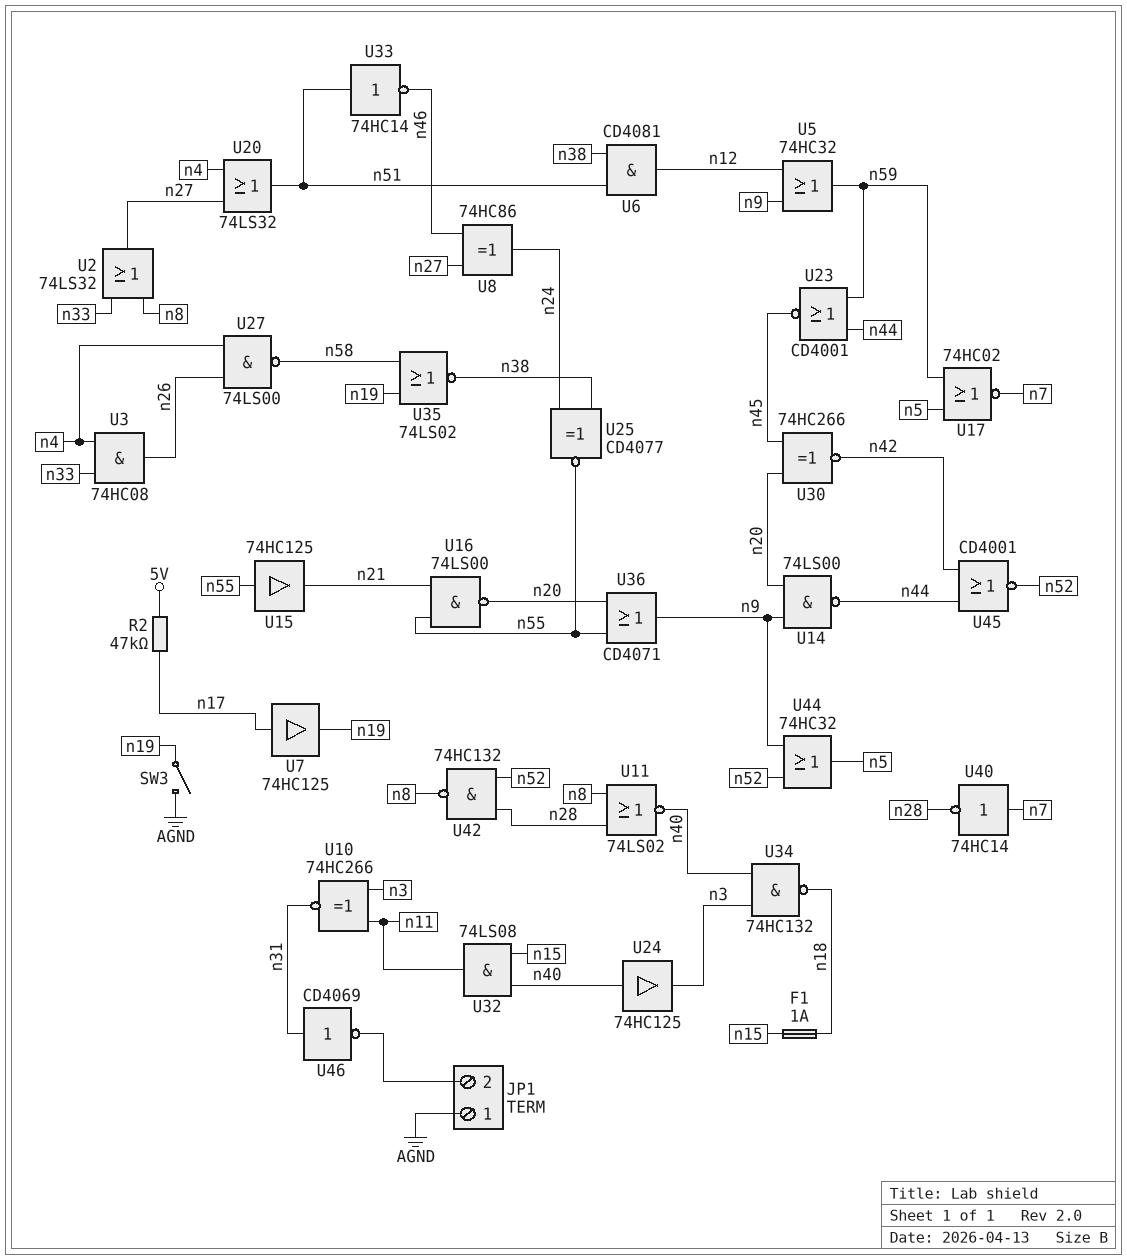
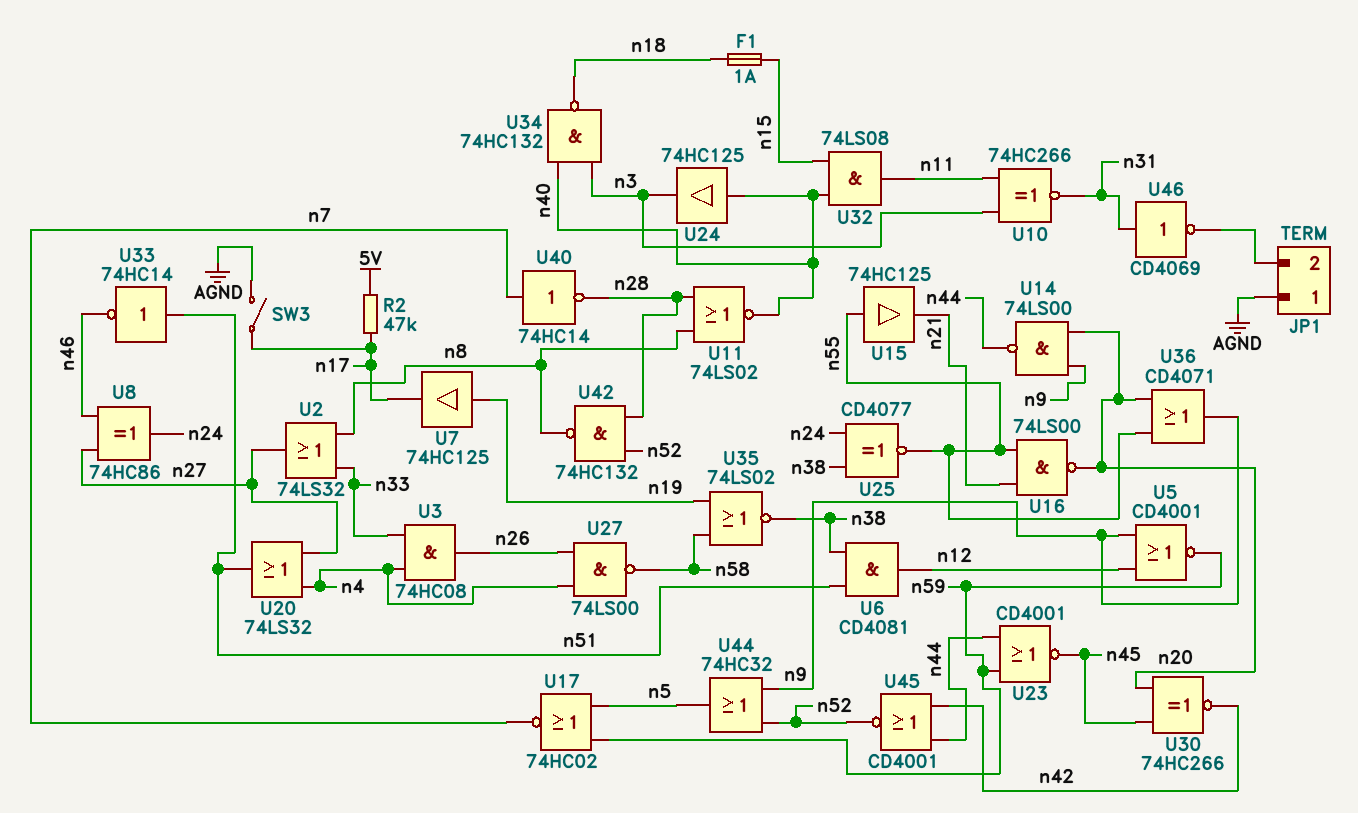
SW3: switch (AGND, n19) -> switch (AGND, n17)
U5: OR 74HC32 (in n9, in n12, out n59) -> NOR CD4001 (in n9, in n12, out n59)
U7: buffer 74HC125 (in n17, out n19) -> buffer 74HC125 (in n19, out n17)

